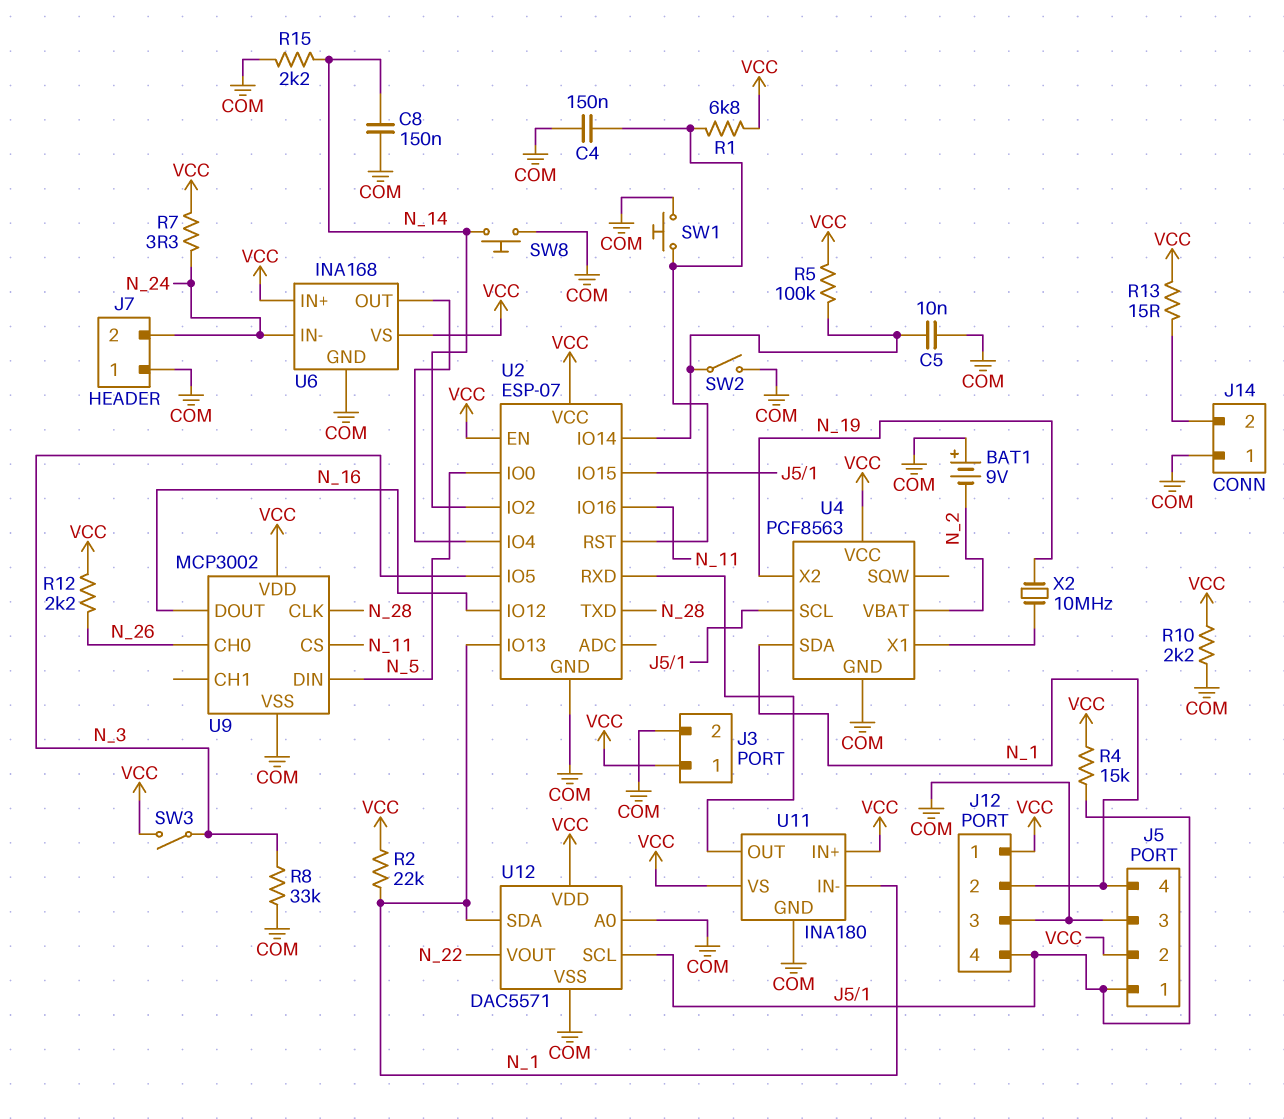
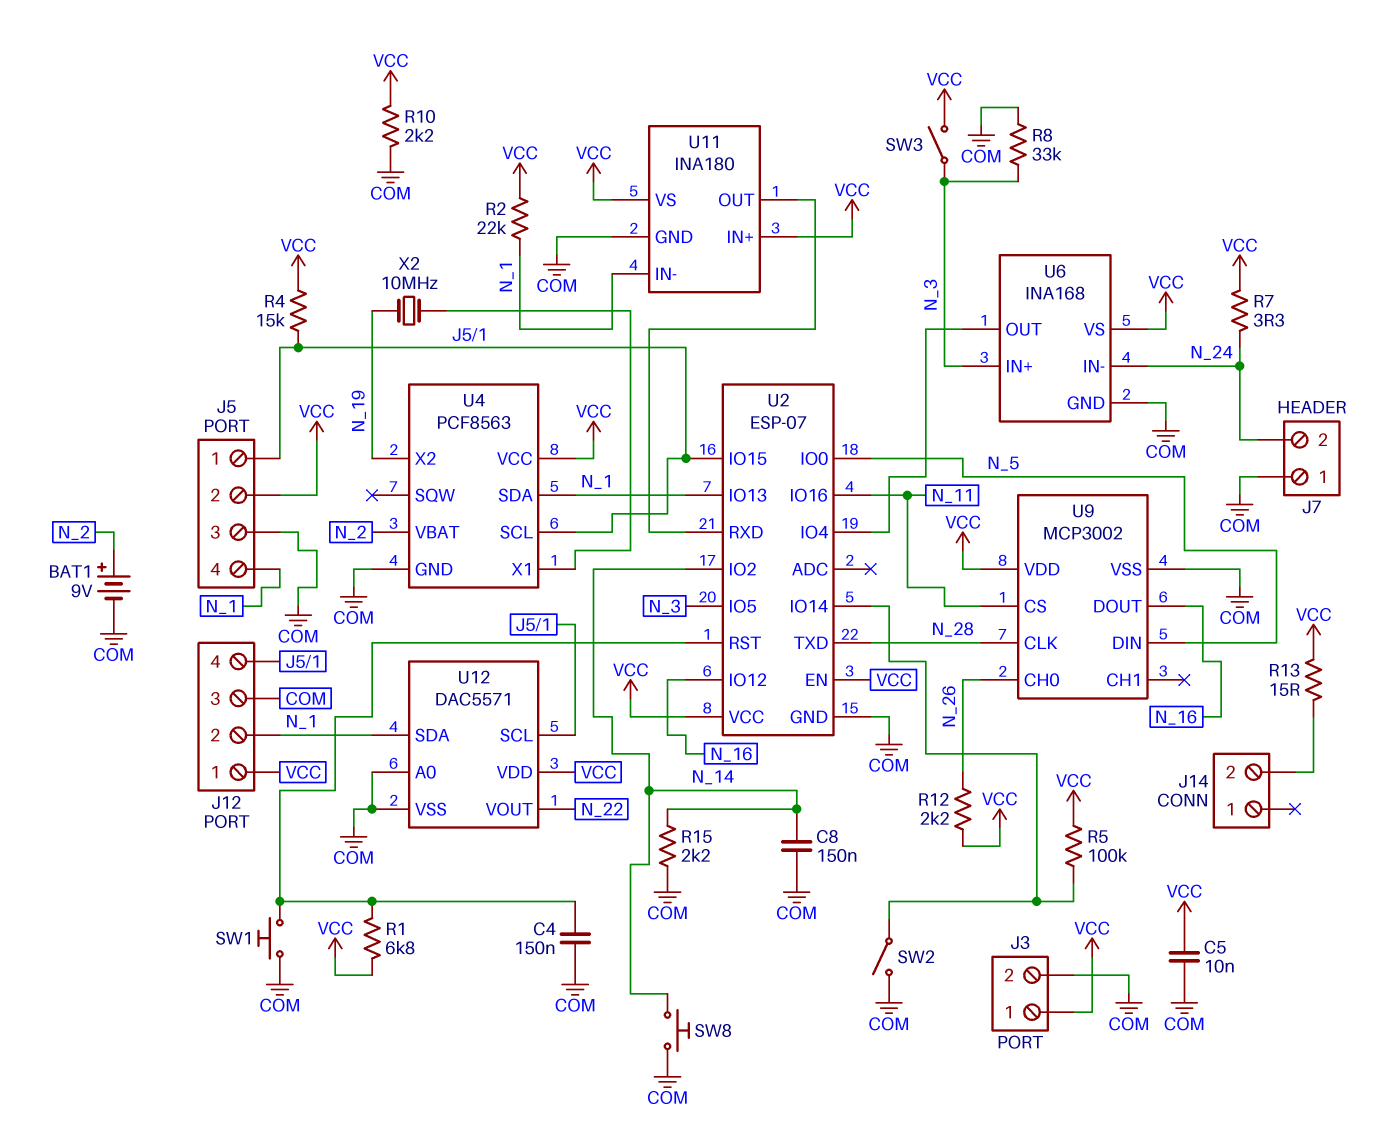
BAT1: 9V (plus COM, minus N_2) -> 9V (plus N_2, minus COM)
C5: 10nF (COM, U2/IO14) -> 10nF (COM, VCC)
J14 pin 1: COM -> none
U6 pin IN+: VCC -> N_3

